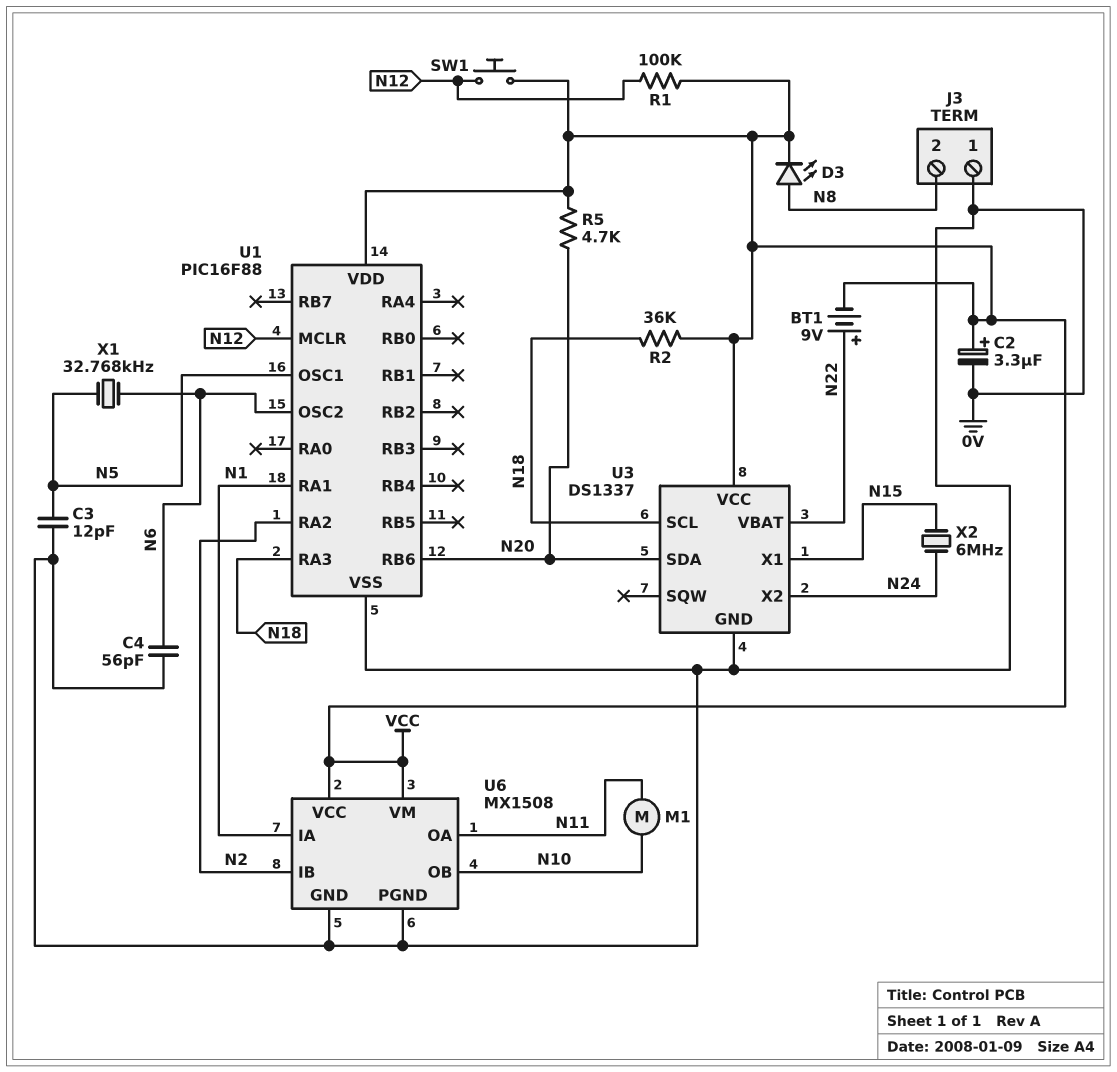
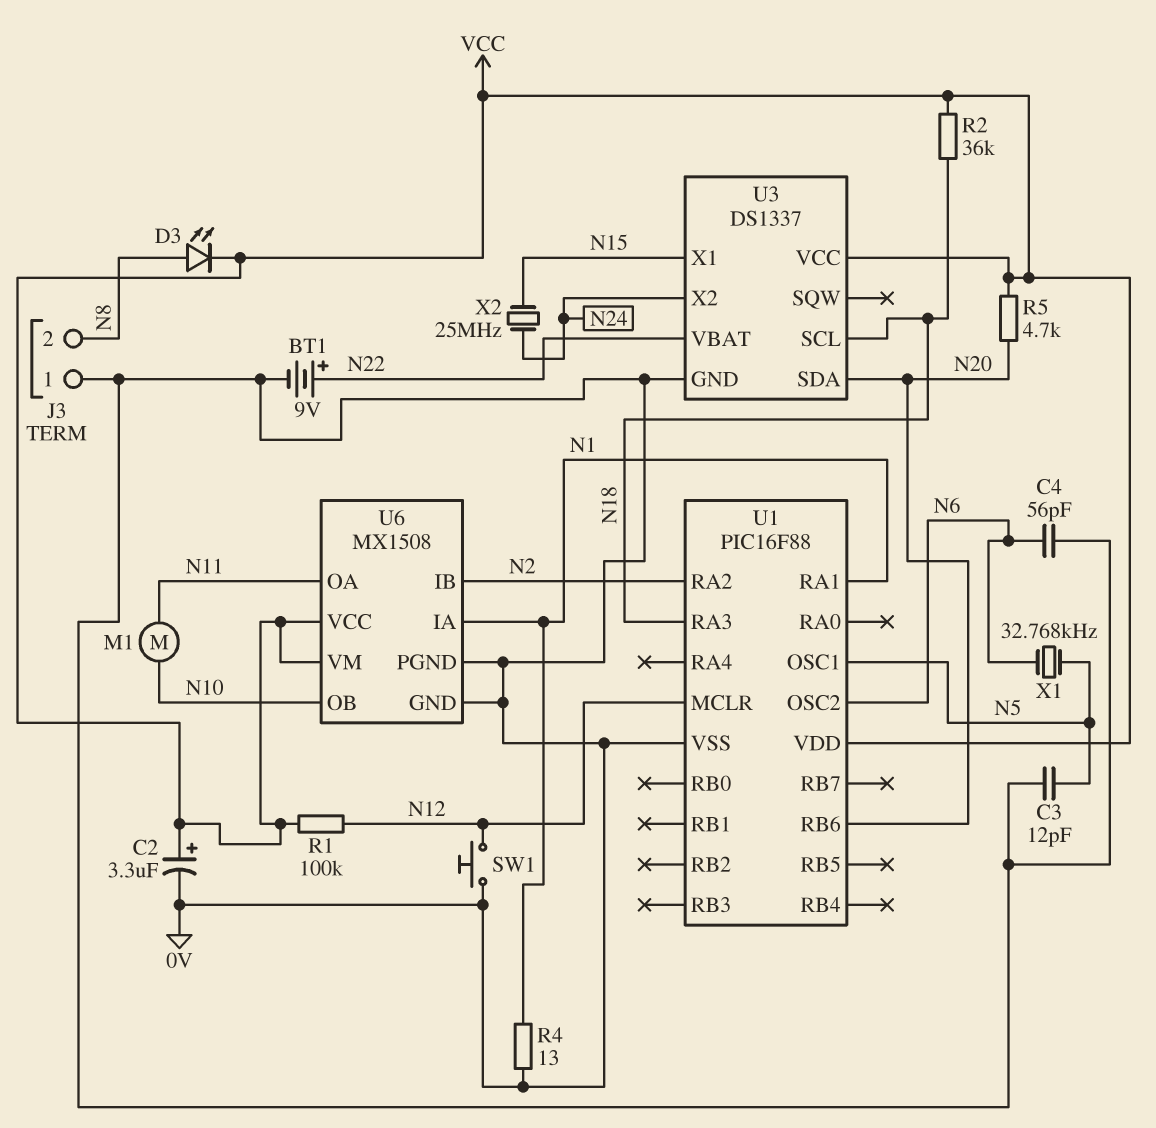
BT1: 9V (plus N22, minus VCC) -> 9V (plus N22, minus 0V)
R4: none -> 13 (0V, N1)
SW1: button (N12, VCC) -> button (0V, N12)
X2: 6MHz (N15, N24) -> 25MHz (N15, N24)

